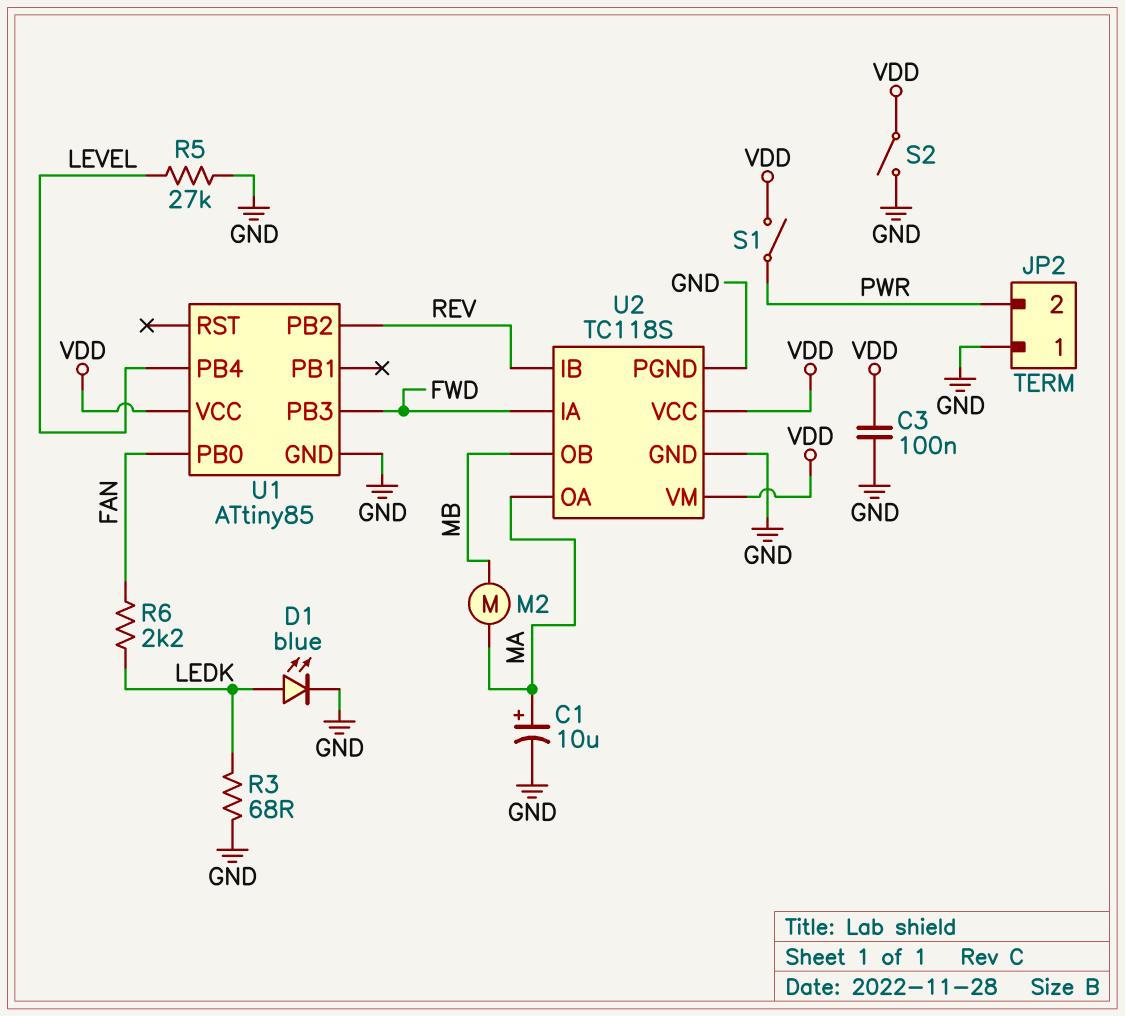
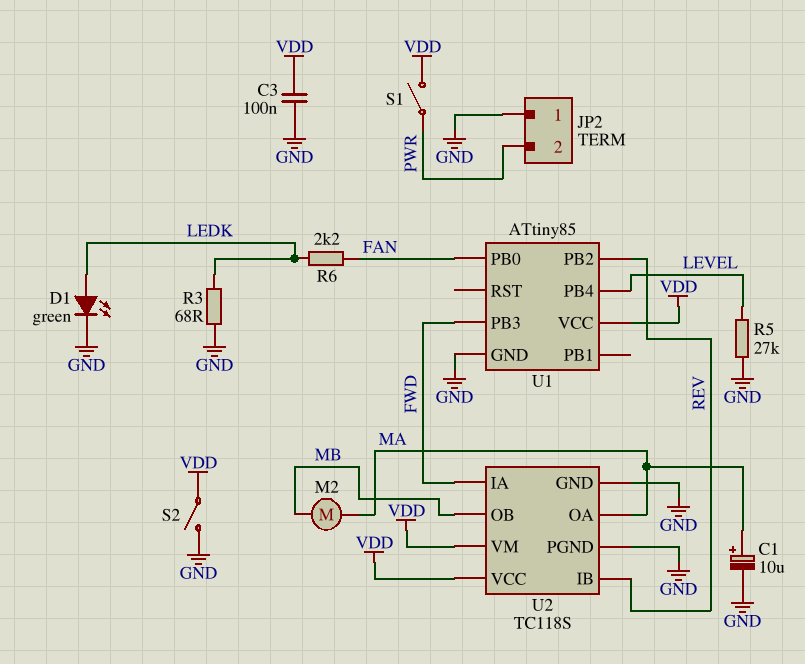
D1: LED blue (A LEDK, K GND) -> LED green (A LEDK, K GND)

